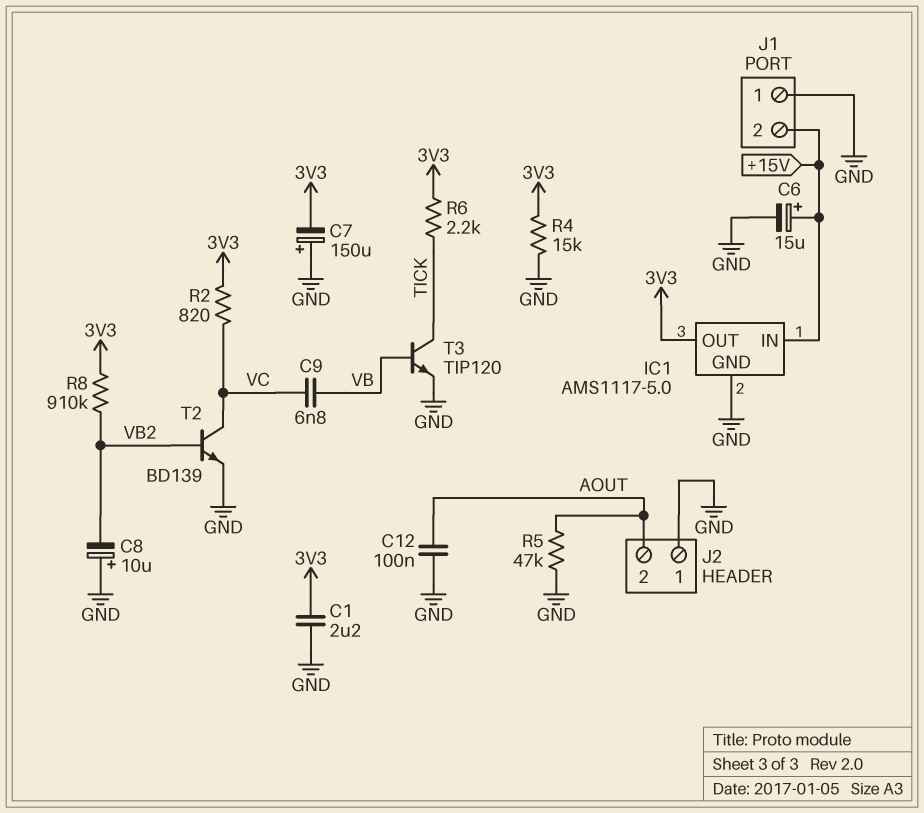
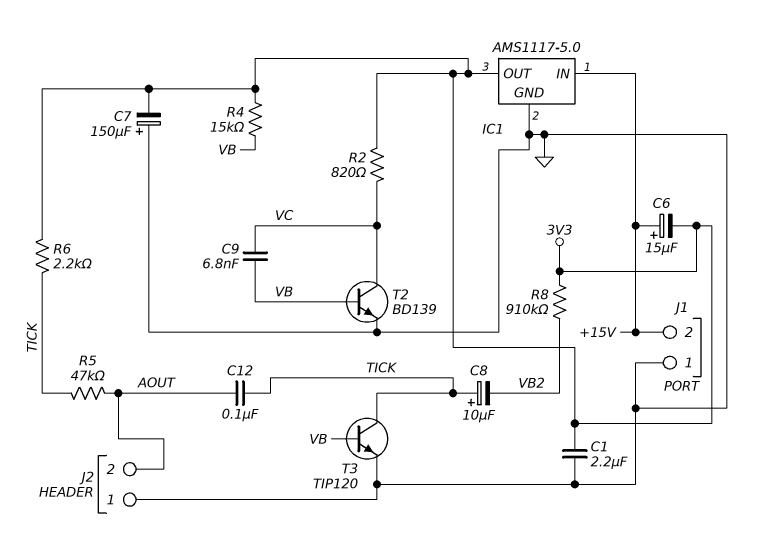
C6: 15uF (plus +15V, minus GND) -> 15uF (plus +15V, minus 3V3)
C8: 10uF (plus GND, minus VB2) -> 10uF (plus TICK, minus VB2)
C12: 100nF (AOUT, GND) -> 100nF (AOUT, TICK)
R4: 15k (3V3, GND) -> 15k (3V3, VB)
R5: 47k (AOUT, GND) -> 47k (AOUT, TICK)
T2: NPN BD139 (B VB2, C VC, E GND) -> NPN BD139 (B VB, C VC, E GND)

